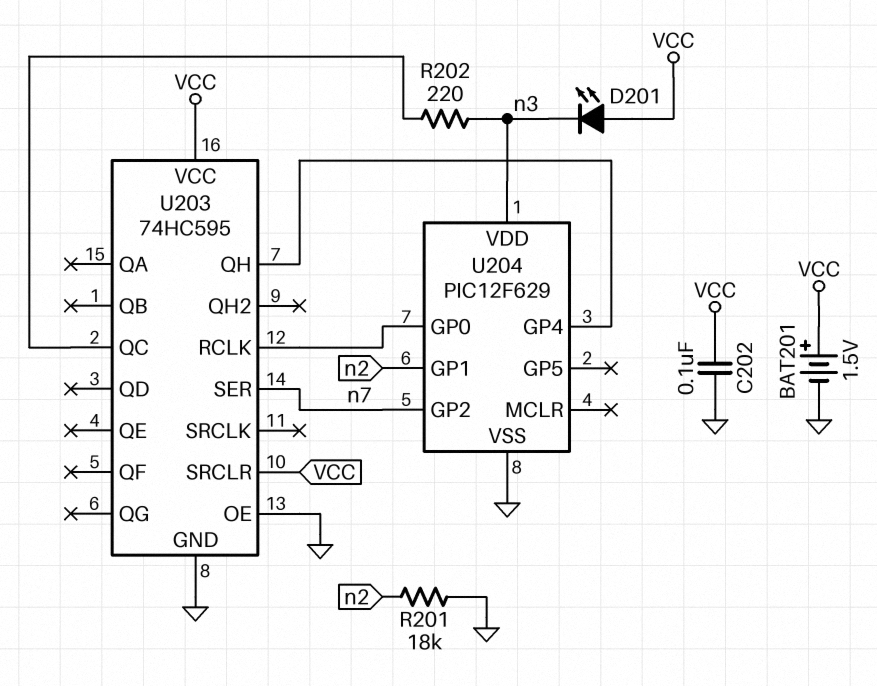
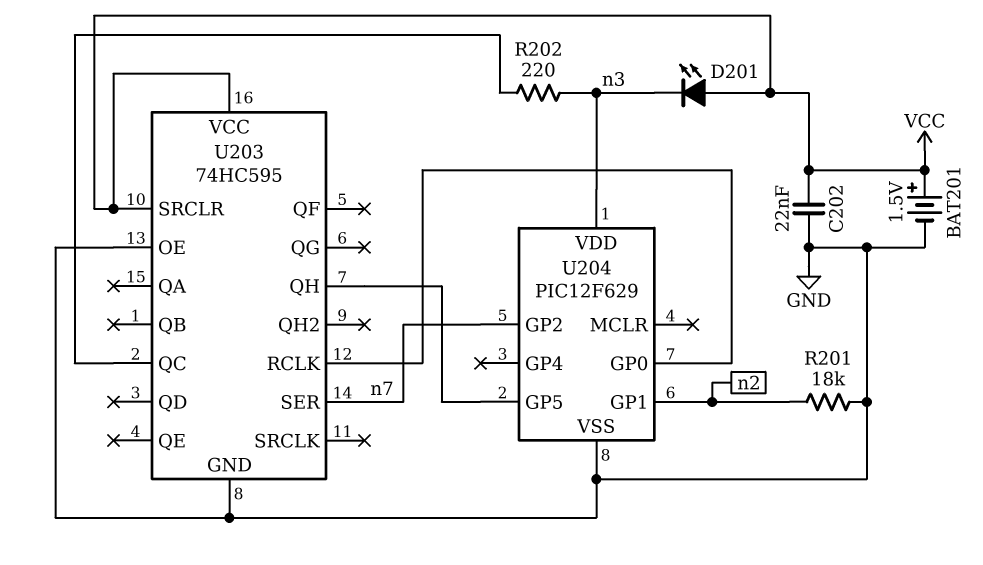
C202: 100nF (GND, VCC) -> 22nF (GND, VCC)
U204 pin GP4: U203/QH -> none
U204 pin GP5: none -> U203/QH

